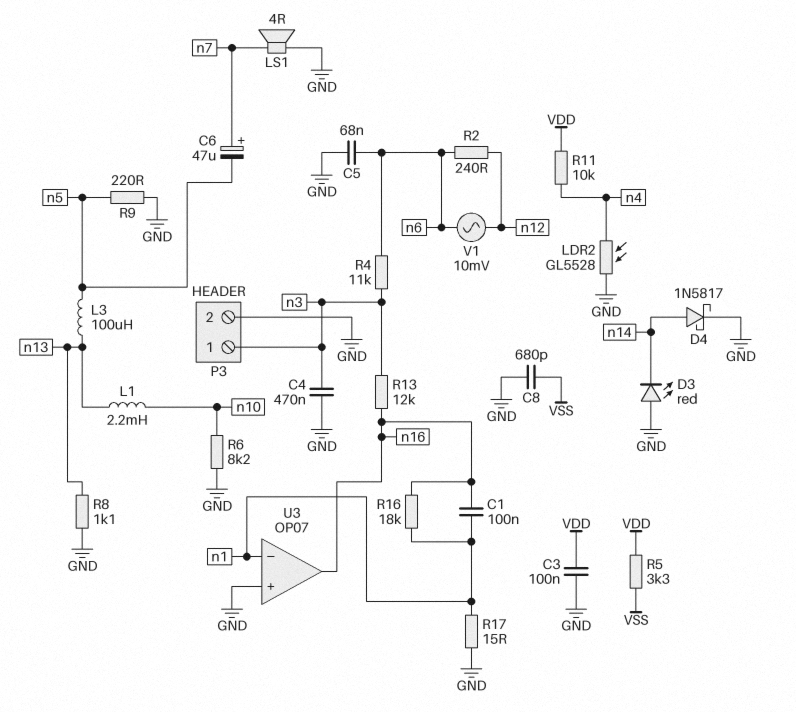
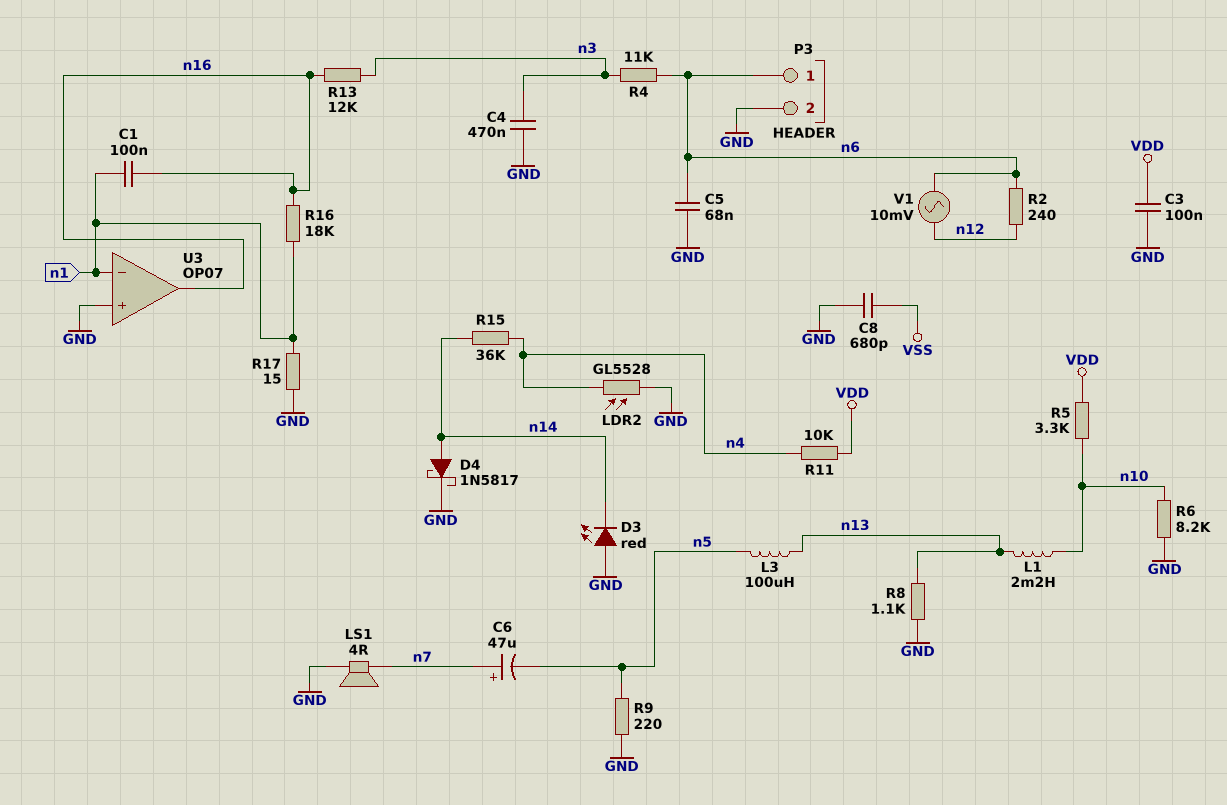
P3 pin 1: n3 -> n6
R5: 3.3k (VDD, VSS) -> 3.3k (VDD, n10)
R15: none -> 36k (n4, n14)

